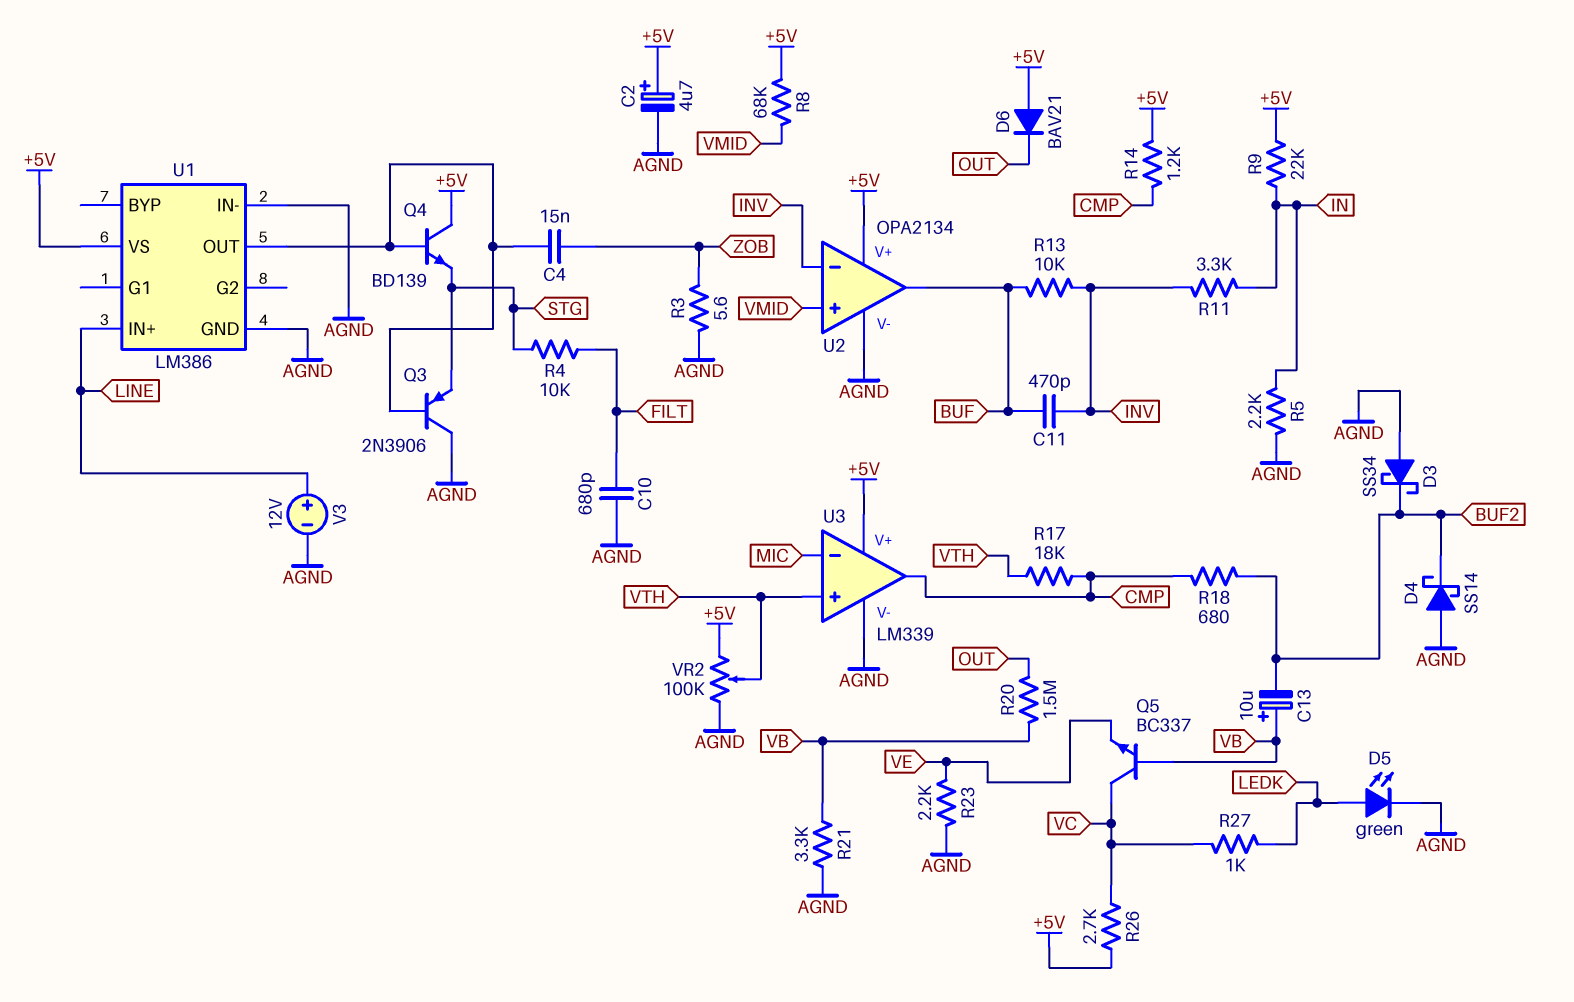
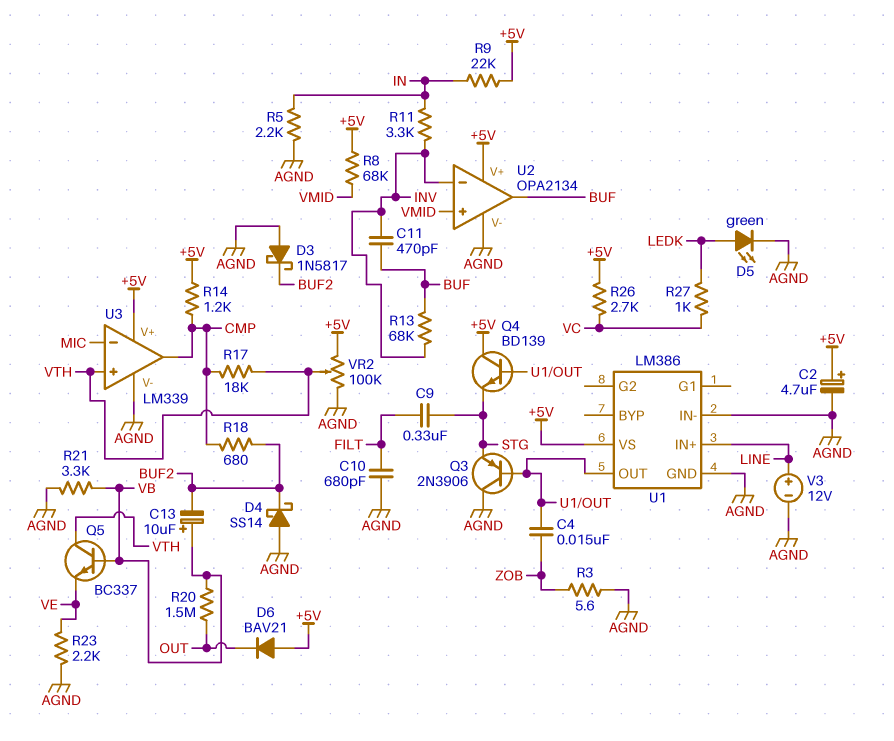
C9: none -> 330nF (FILT, STG)
D3: schottky SS34 (A AGND, K BUF2) -> schottky 1N5817 (A AGND, K BUF2)
Q5: NPN BC337 (B VB, C VC, E VE) -> NPN BC337 (B VB, C VTH, E VE)
R4: 10k (FILT, STG) -> none
R13: 10k (BUF, INV) -> 68k (BUF, INV)

